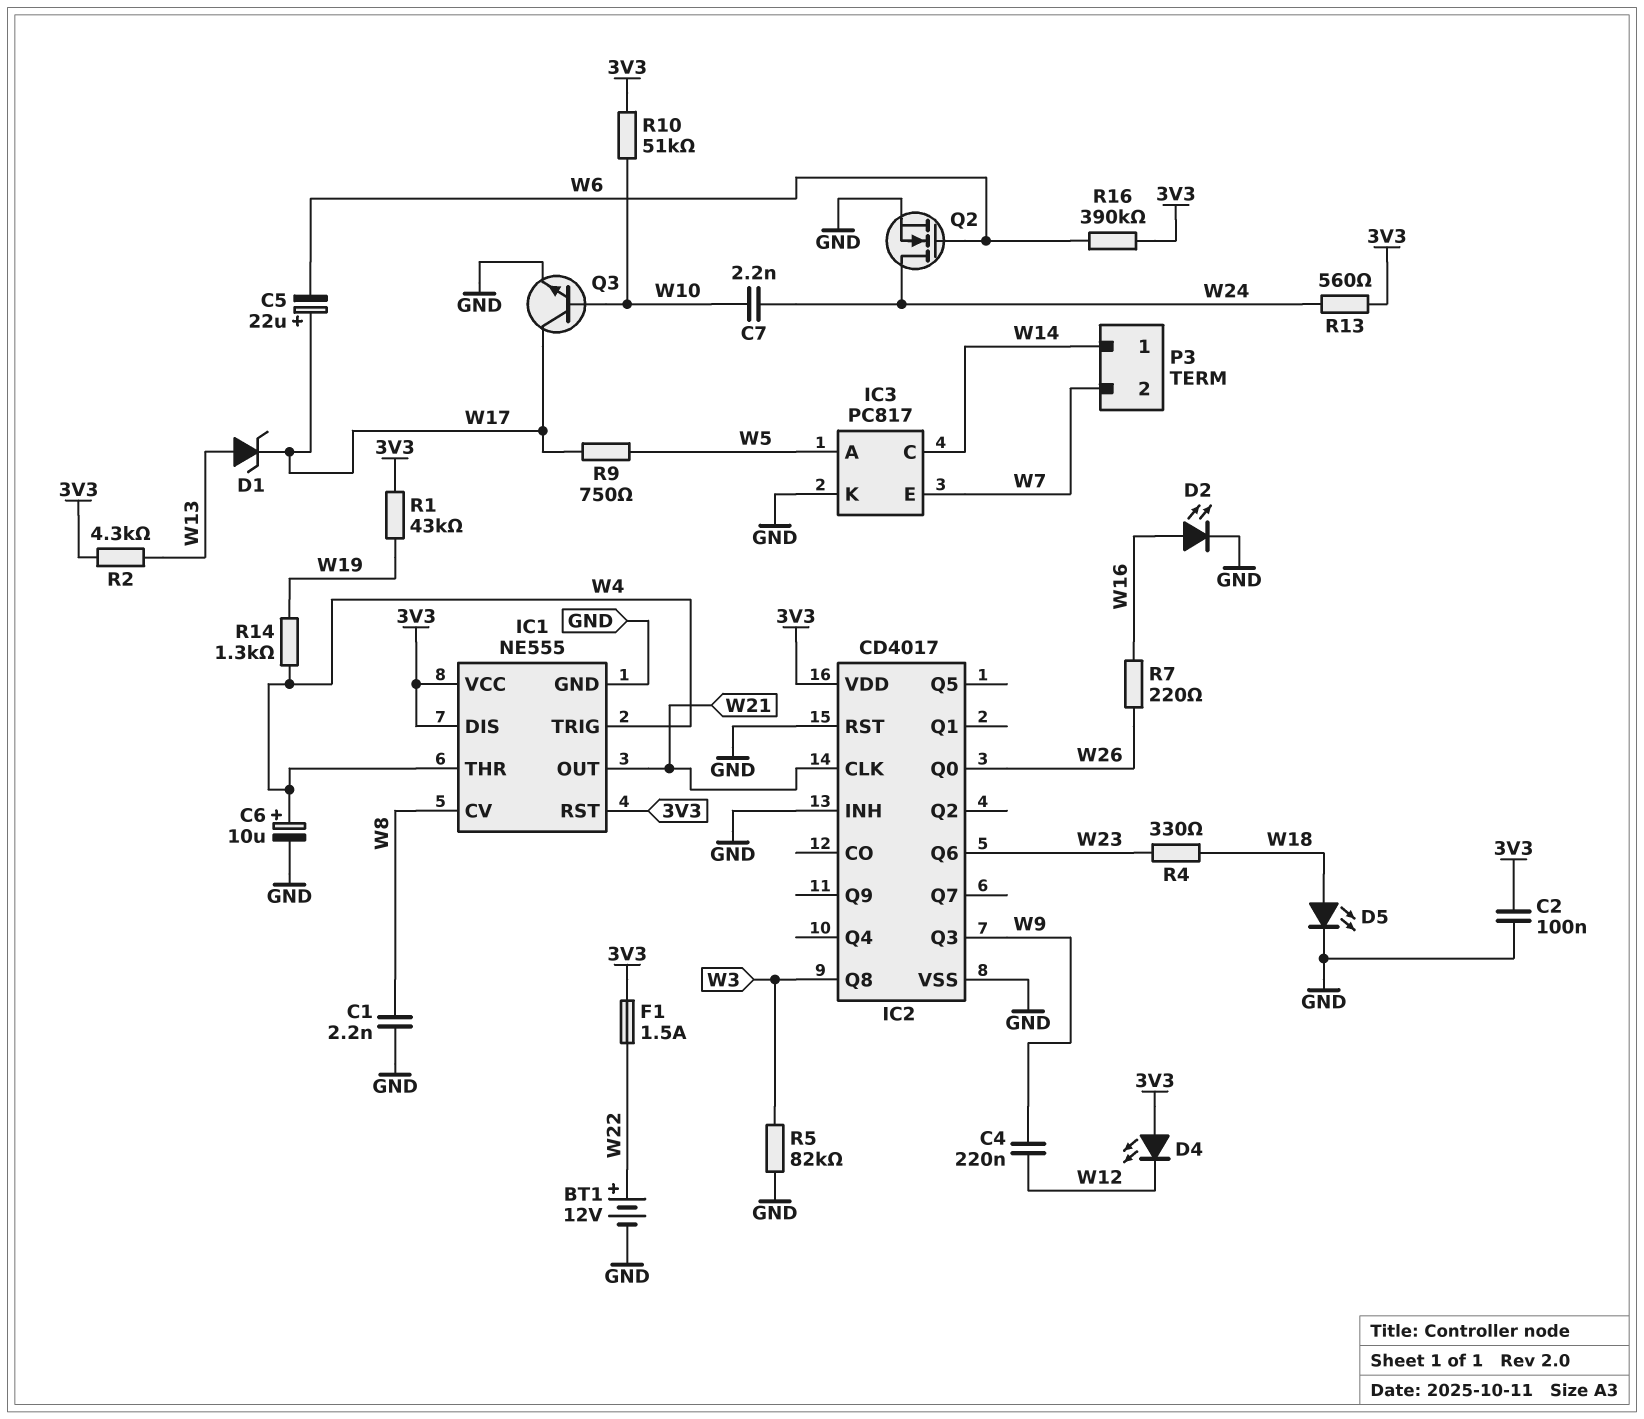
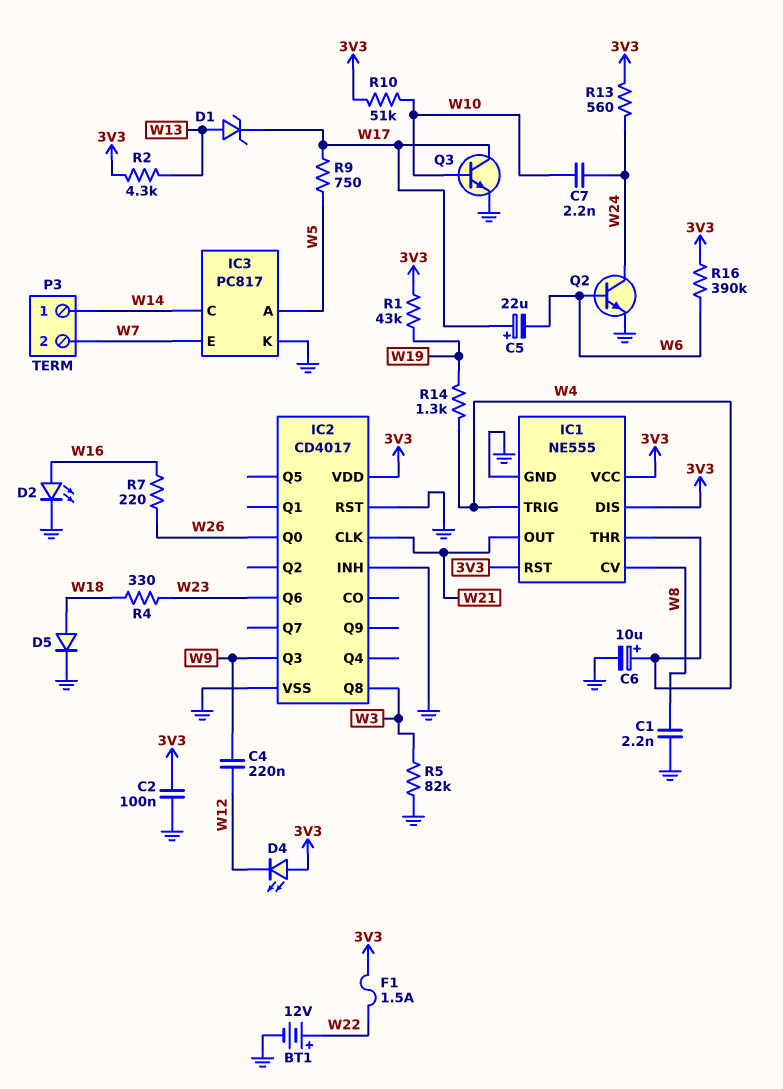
D5: LED (A W18, K GND) -> diode (A W18, K GND)
Q2: NMOS (G W6, D W24, S GND) -> NPN (B W6, C W24, E GND)

